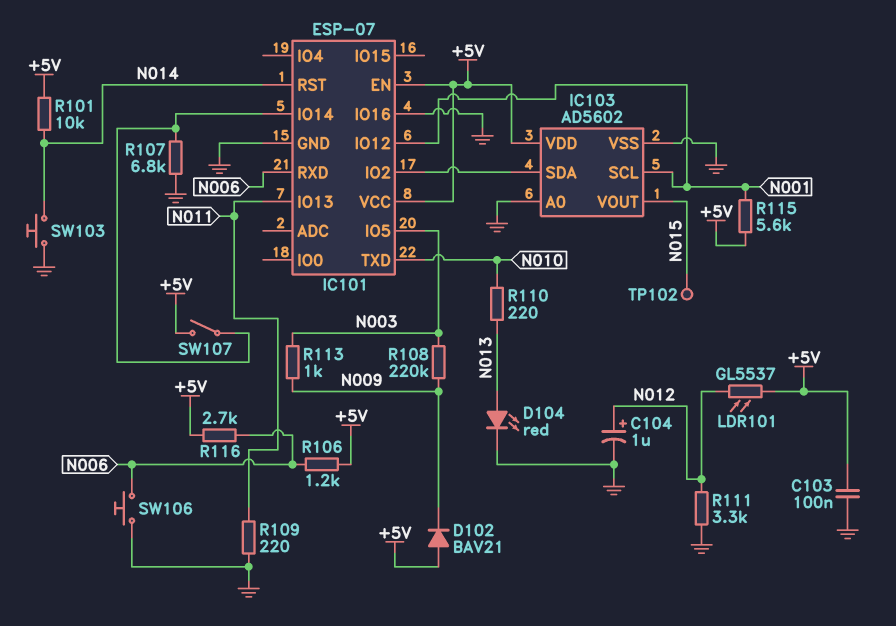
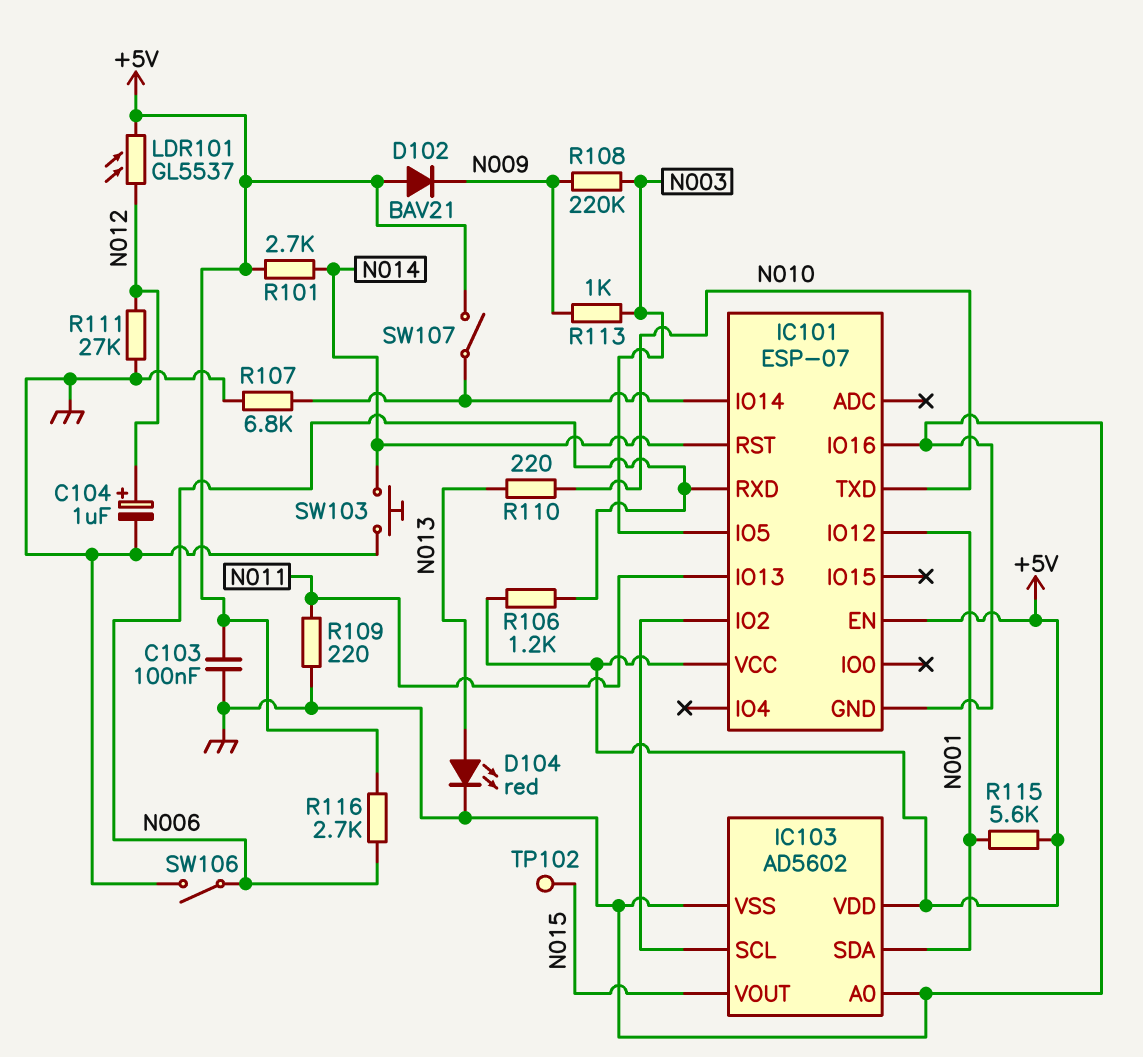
IC103 pin SCL: N001 -> IC101/IO2
IC103 pin SDA: IC101/IO2 -> N001
R101: 10k (+5V, N014) -> 2.7k (+5V, N014)
R111: 3.3k (GND, N012) -> 27k (GND, N012)
SW106: button (GND, N006) -> switch (GND, N006)

